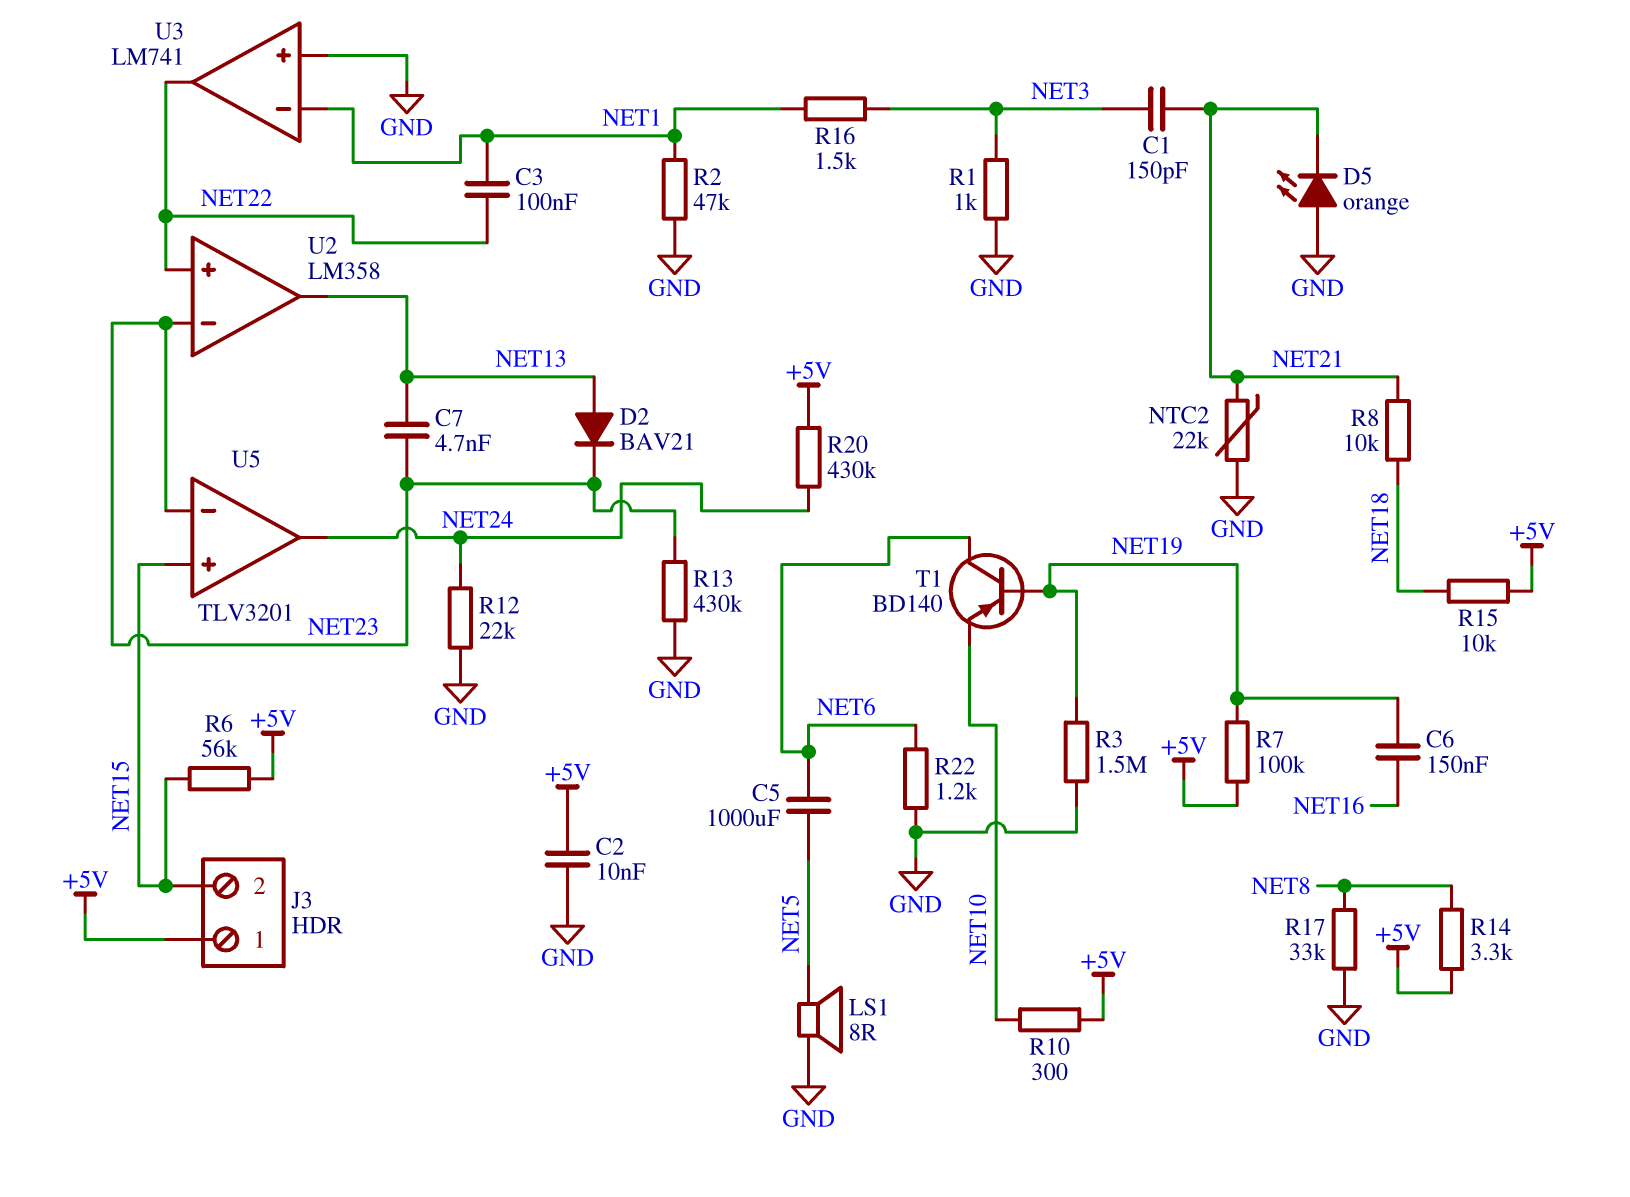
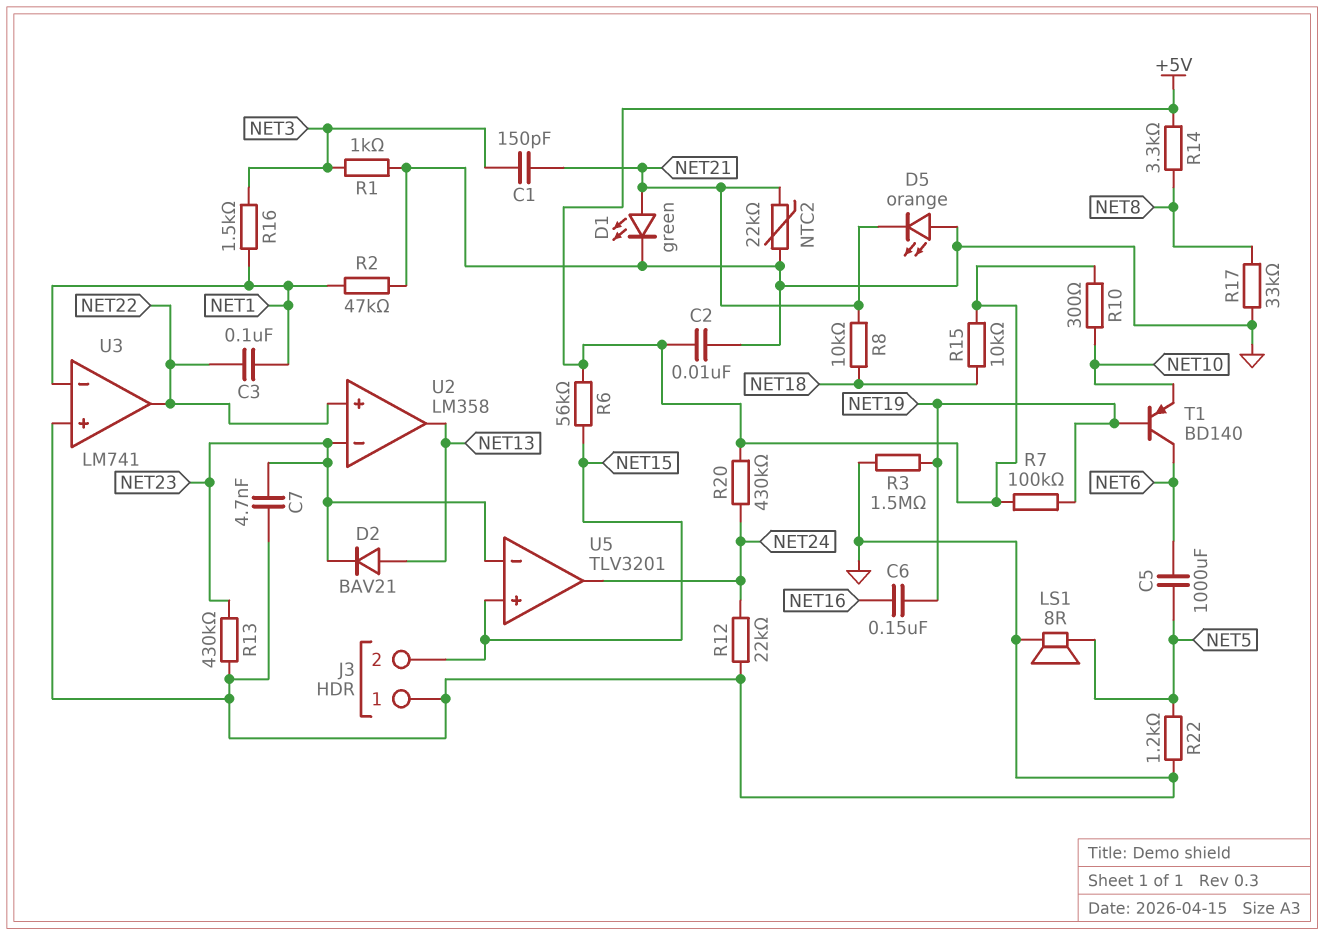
C7: 4.7nF (NET13, NET23) -> 4.7nF (GND, NET23)
D1: none -> LED green (A NET21, K GND)
J3 pin 1: +5V -> GND
R22: 1.2k (GND, NET6) -> 1.2k (GND, NET5)

